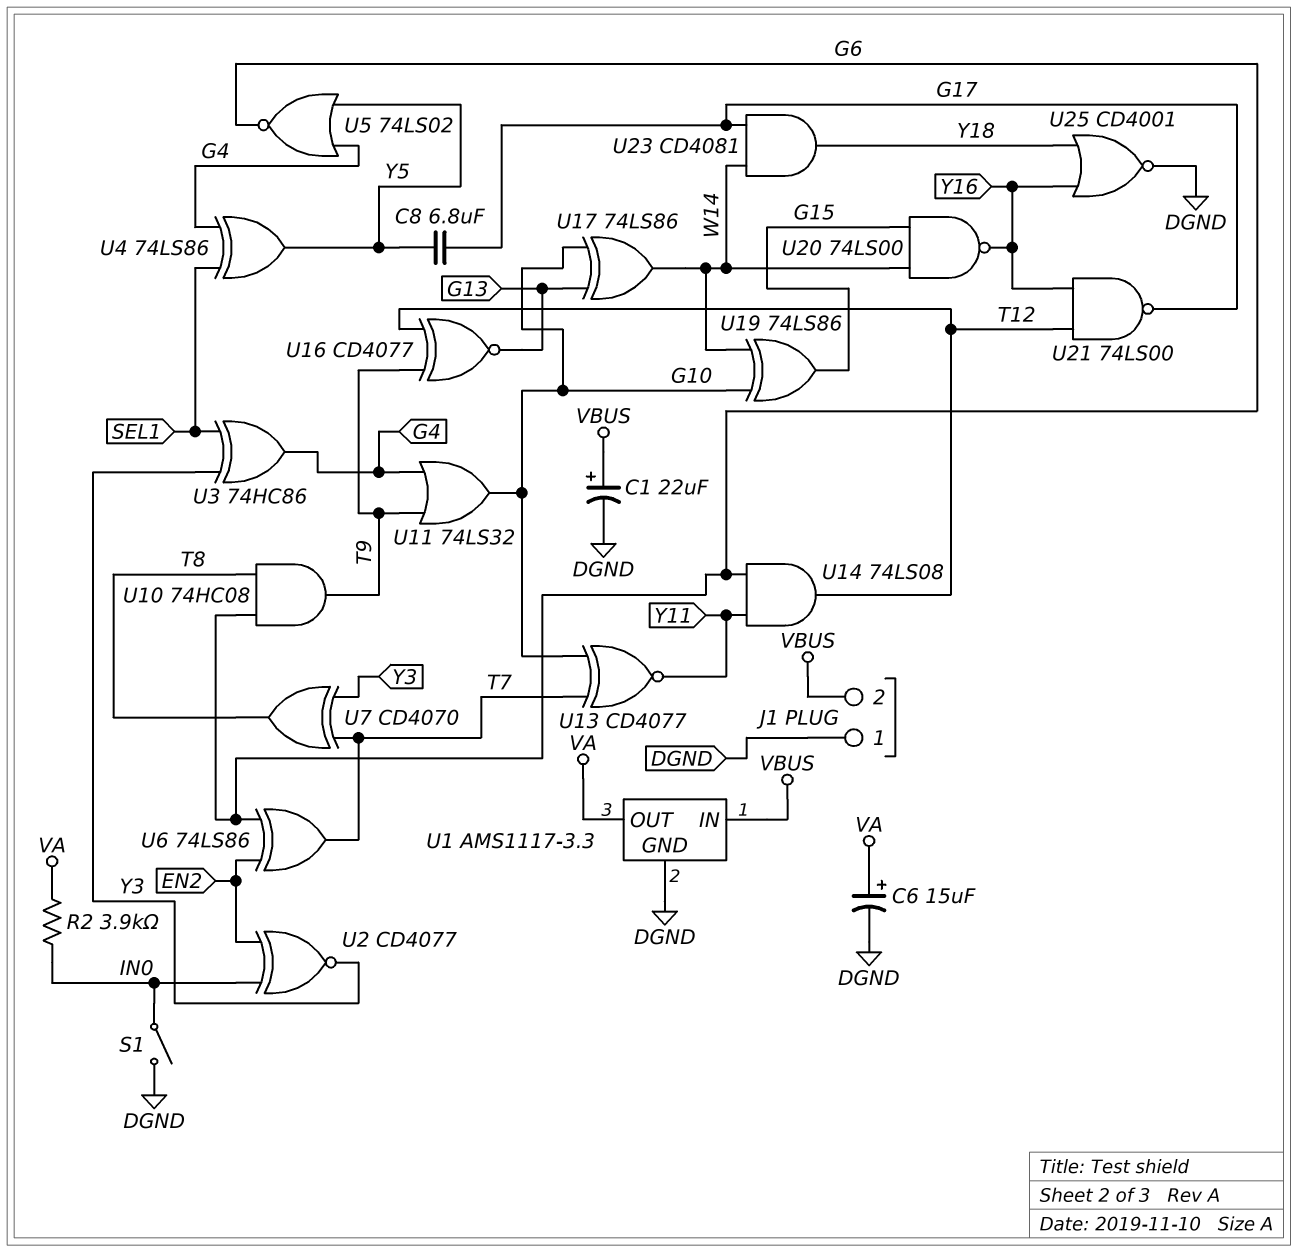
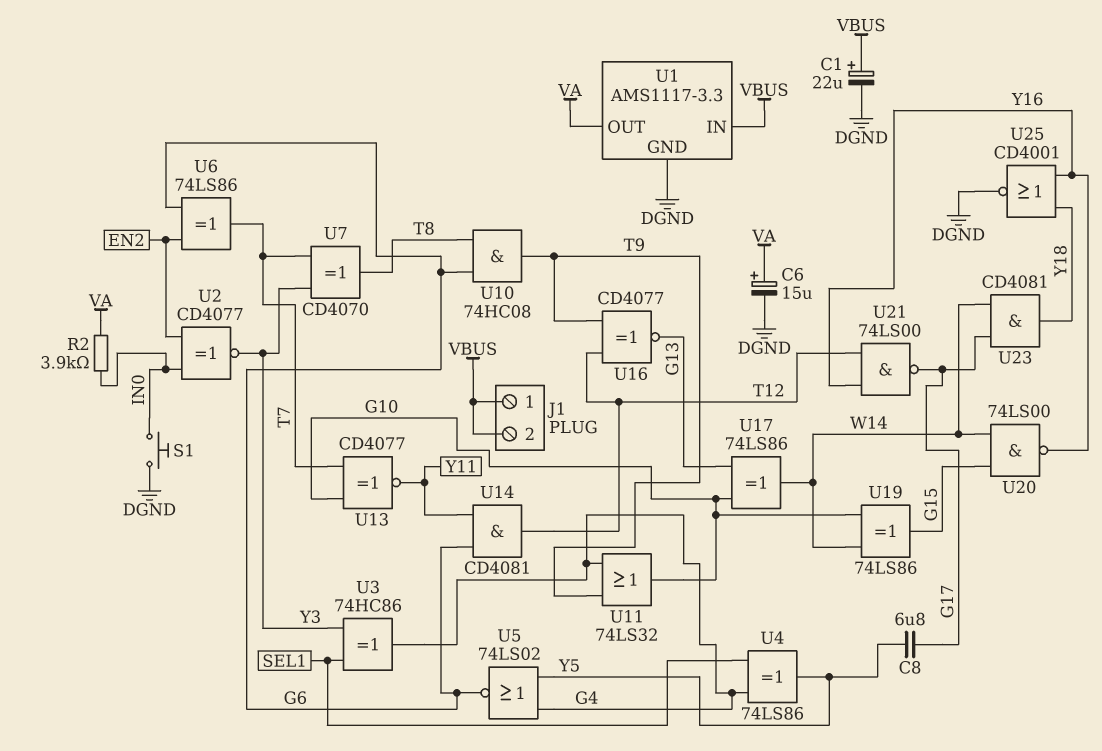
J1 pin 1: DGND -> VBUS
S1: switch (DGND, IN0) -> button (DGND, IN0)
U14: AND 74LS08 (in G6, in Y11, out T12) -> AND CD4081 (in G6, in Y11, out T12)

